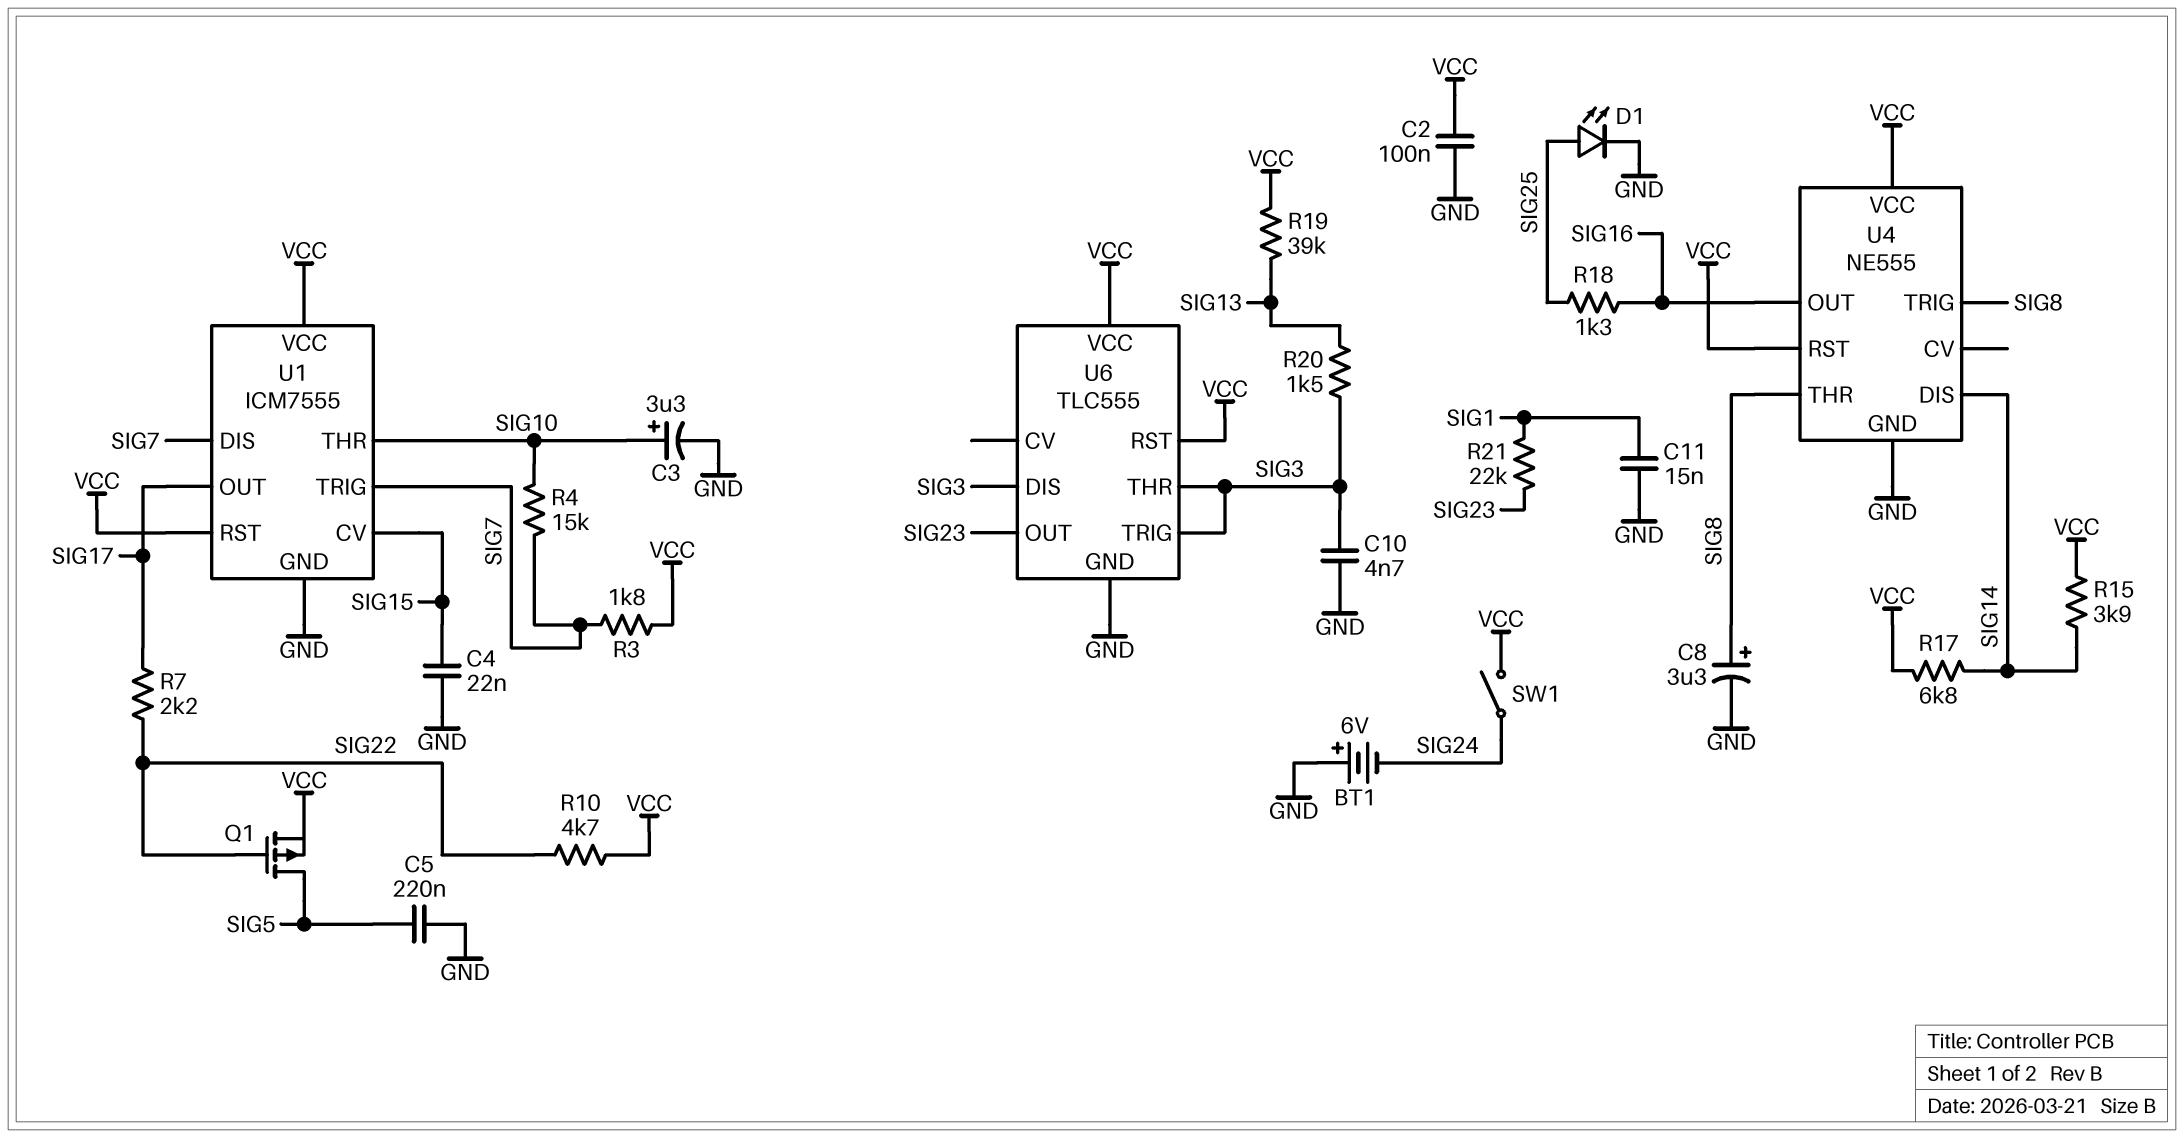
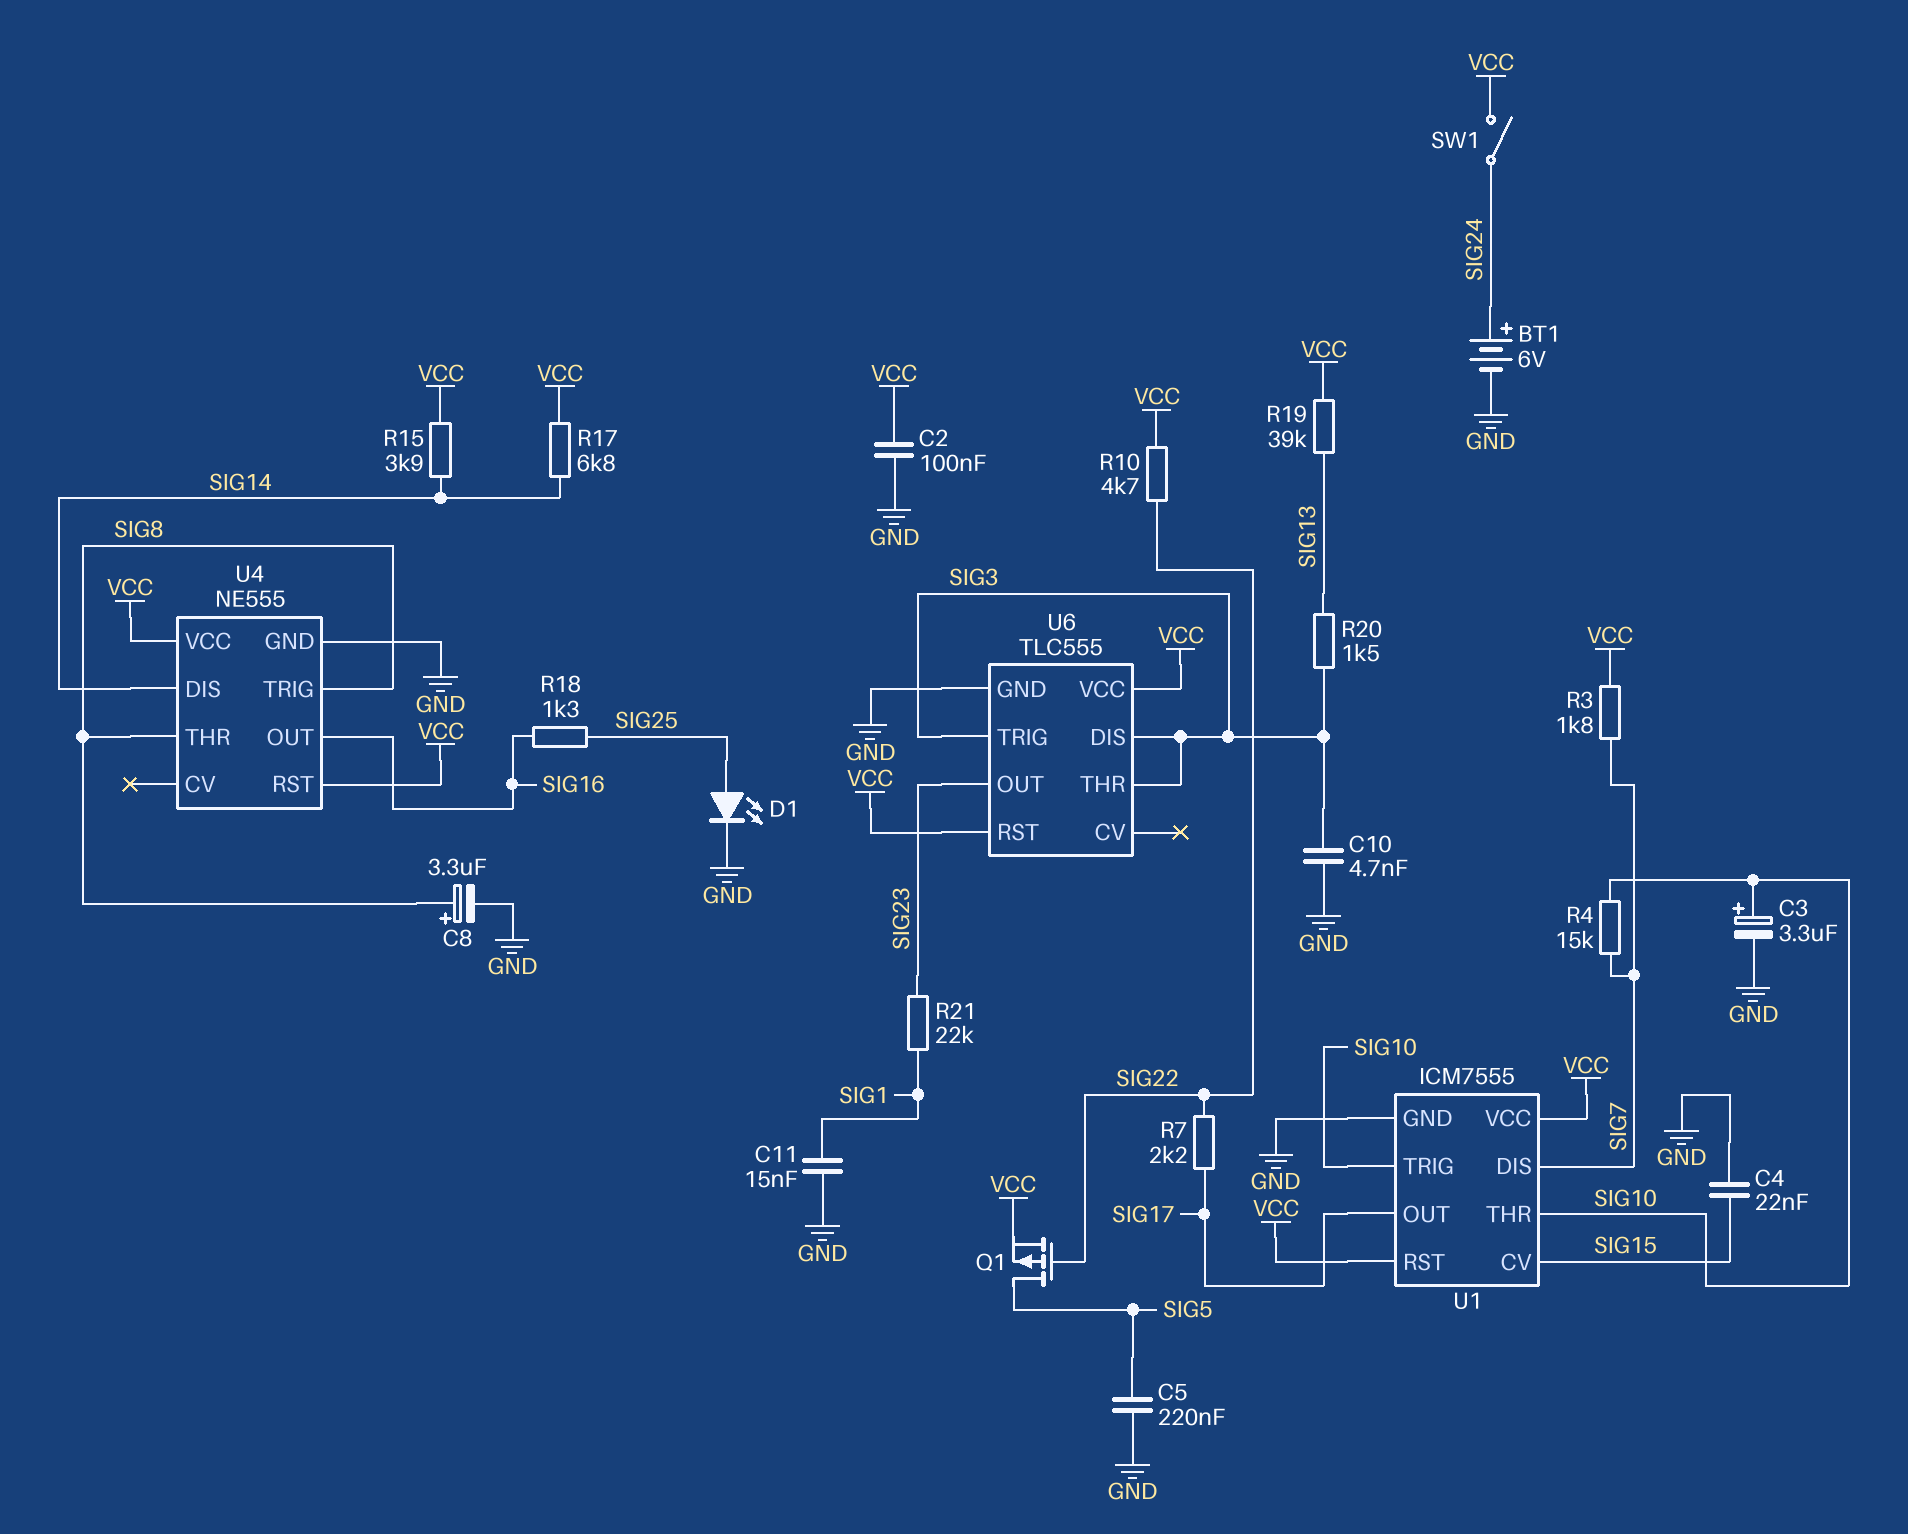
BT1: 6V (plus GND, minus SIG24) -> 6V (plus SIG24, minus GND)
U1 pin TRIG: SIG7 -> SIG10

